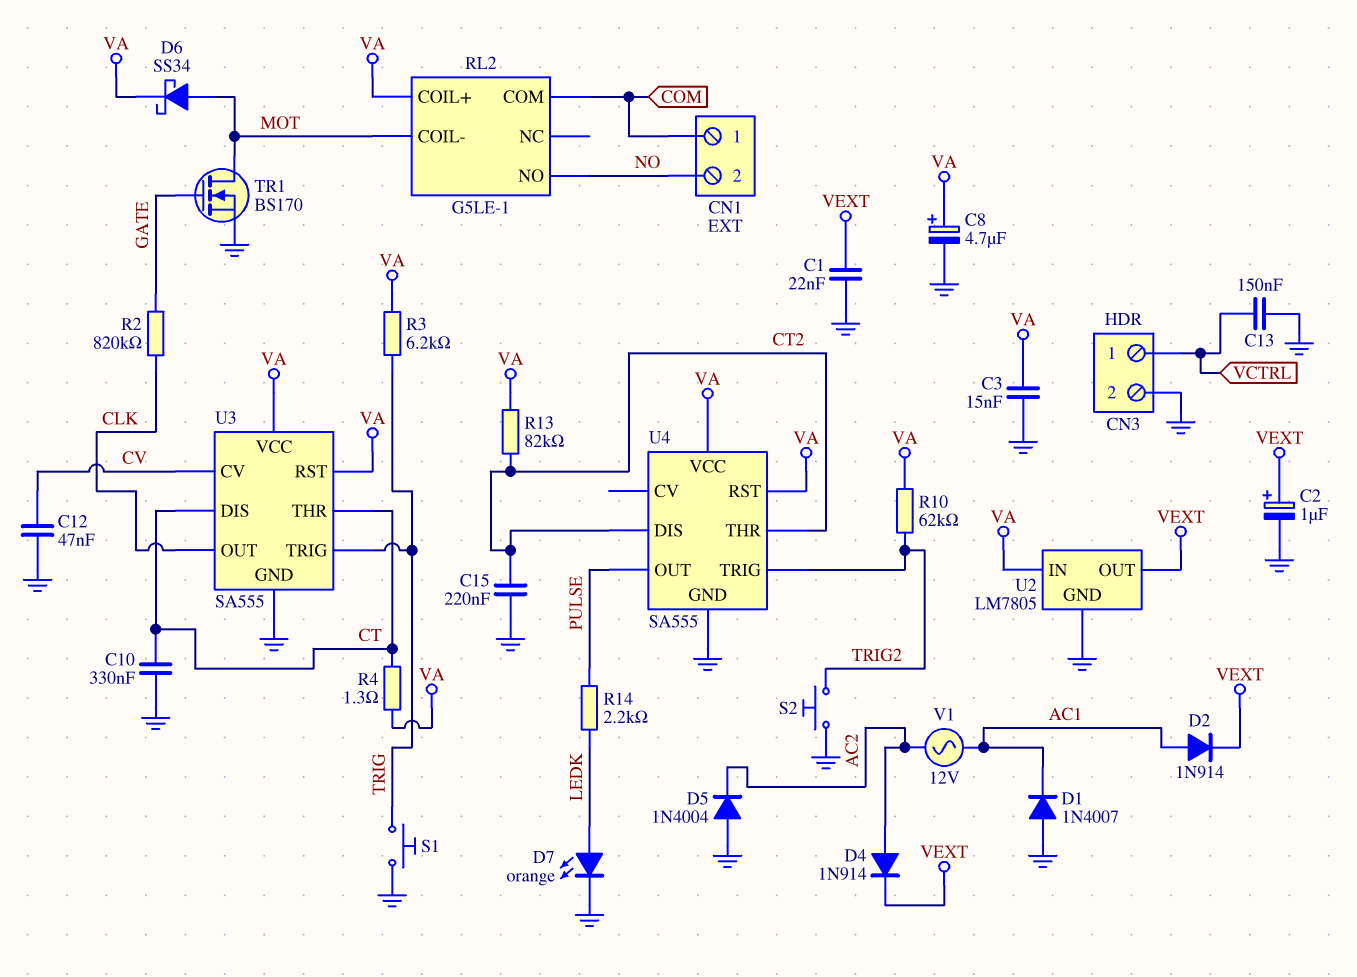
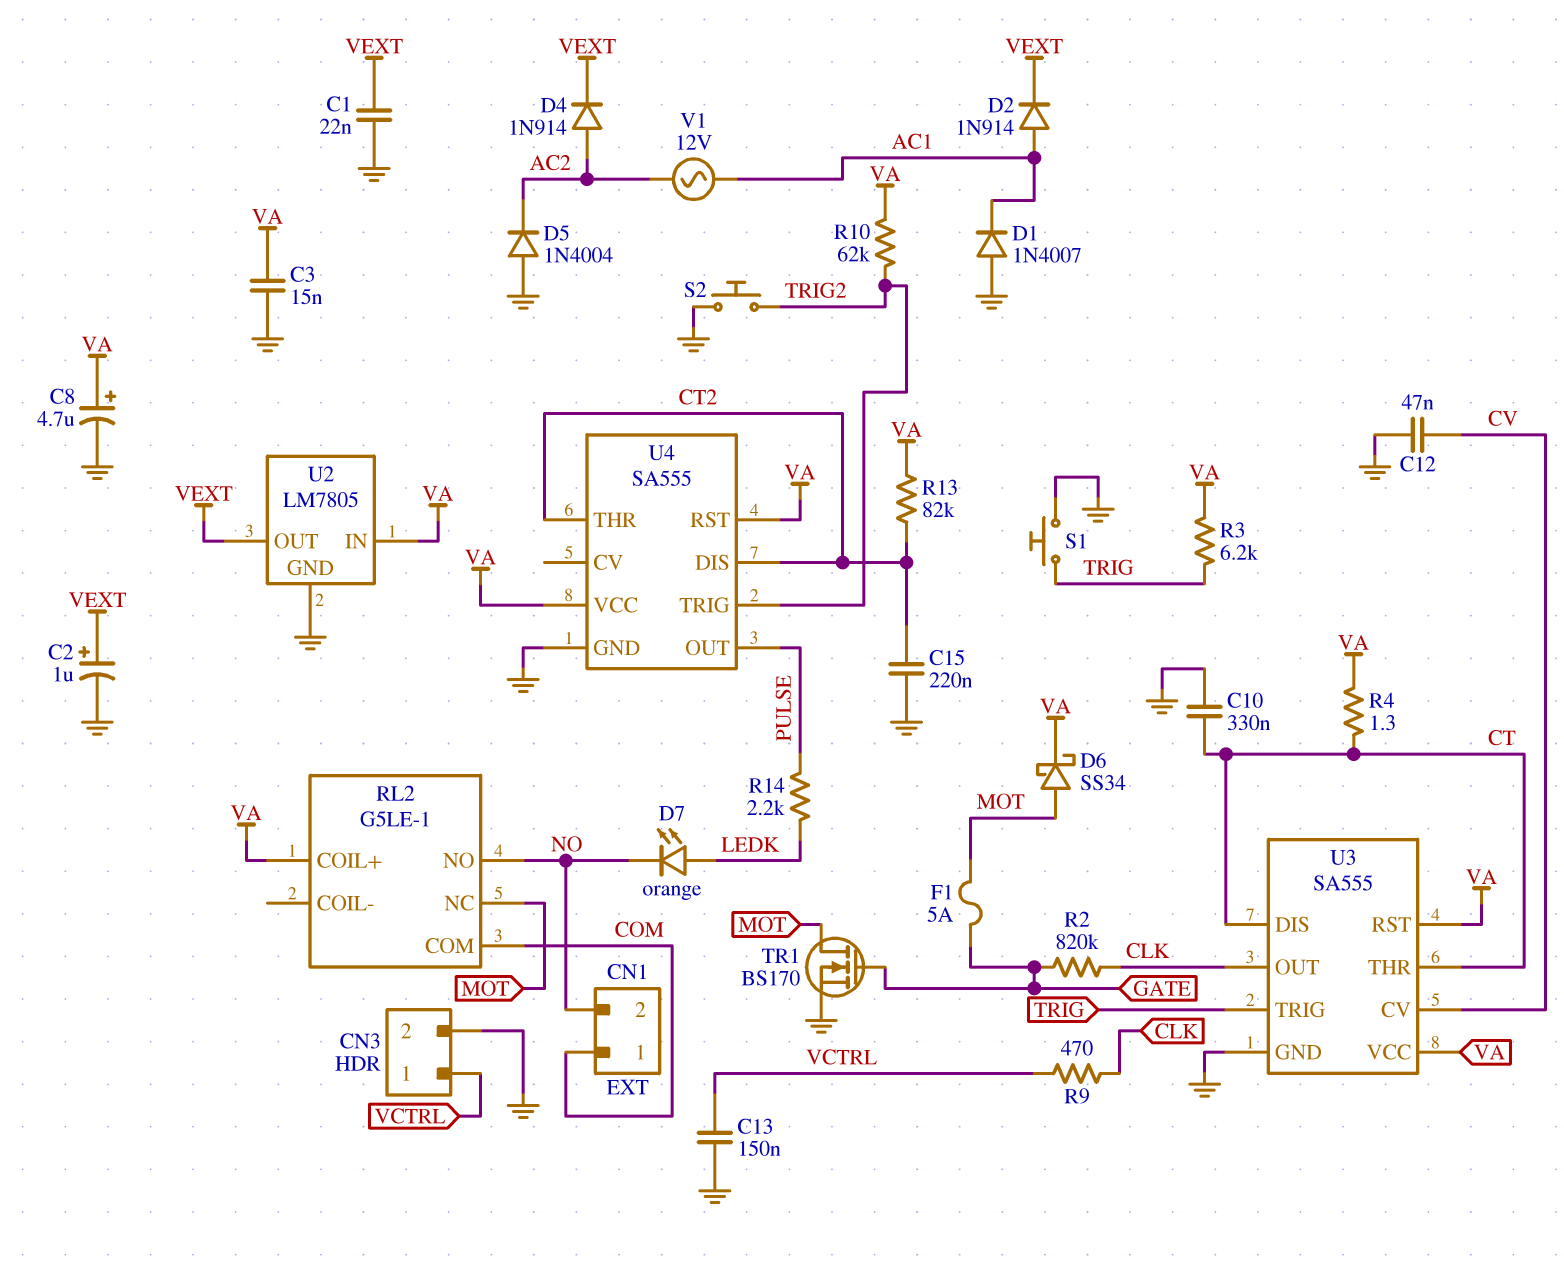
D7: LED orange (A LEDK, K GND) -> LED orange (A LEDK, K NO)
F1: none -> 5A (GATE, MOT)
R9: none -> 470 (CLK, VCTRL)
RL2 pin COIL-: MOT -> none
RL2 pin NC: none -> MOT

